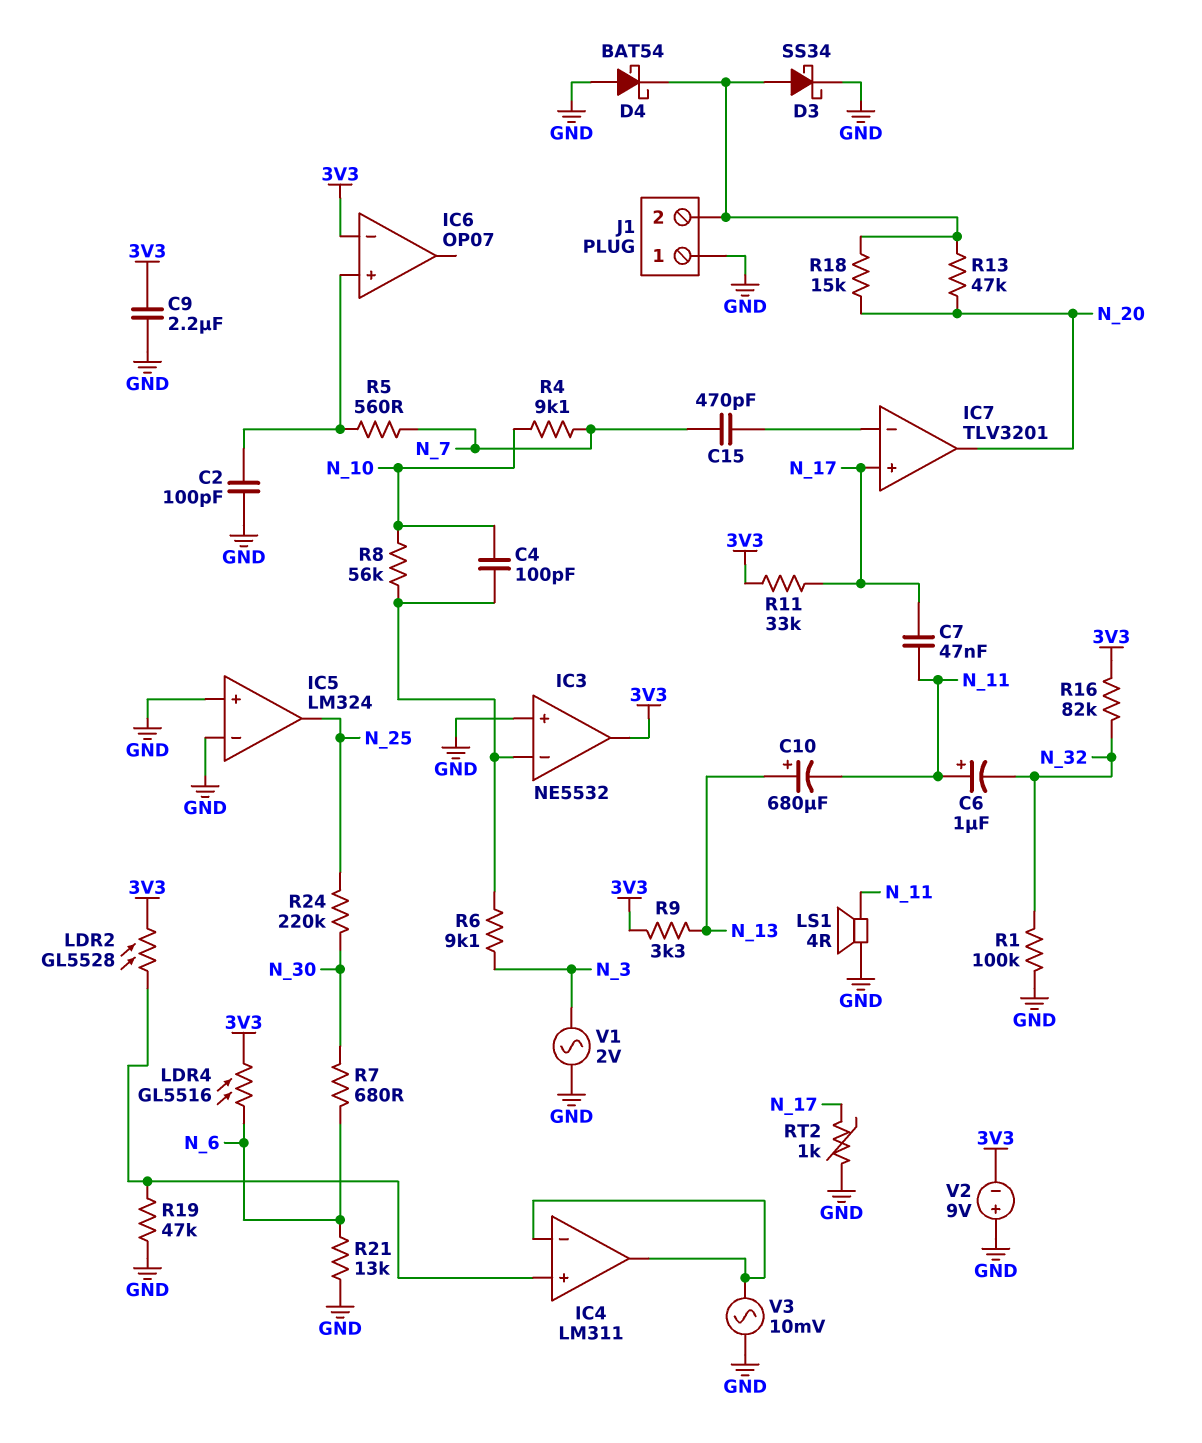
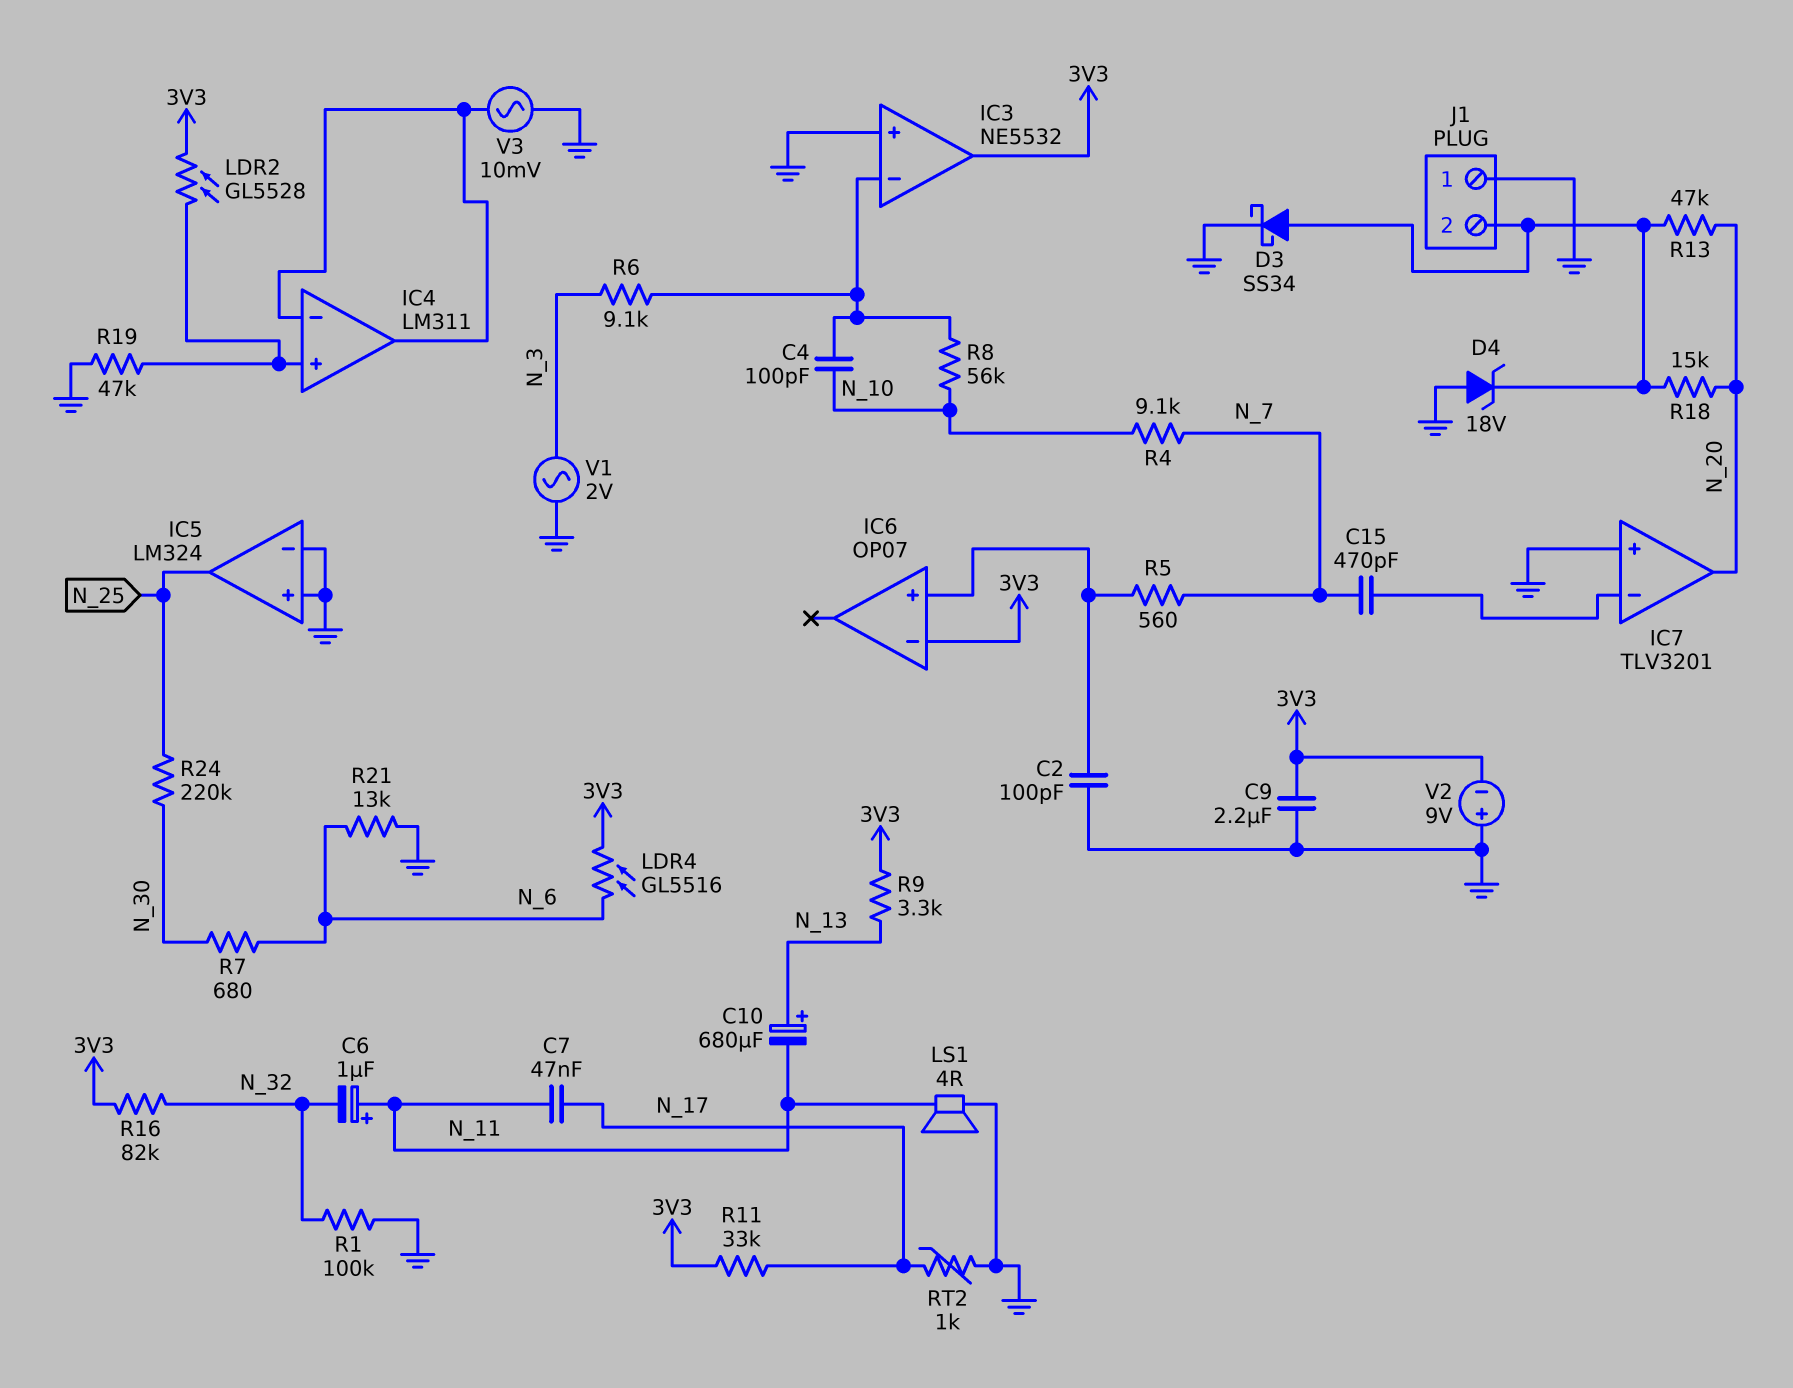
D4: schottky BAT54 (A GND, K J1/2) -> zener 18V (A GND, K J1/2)
IC7 pin in+: N_17 -> GND

